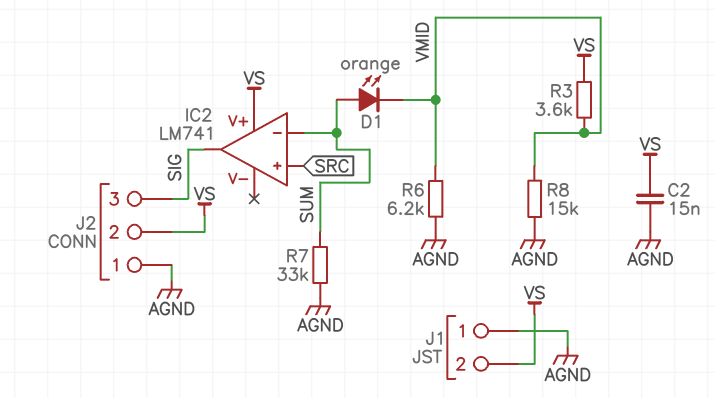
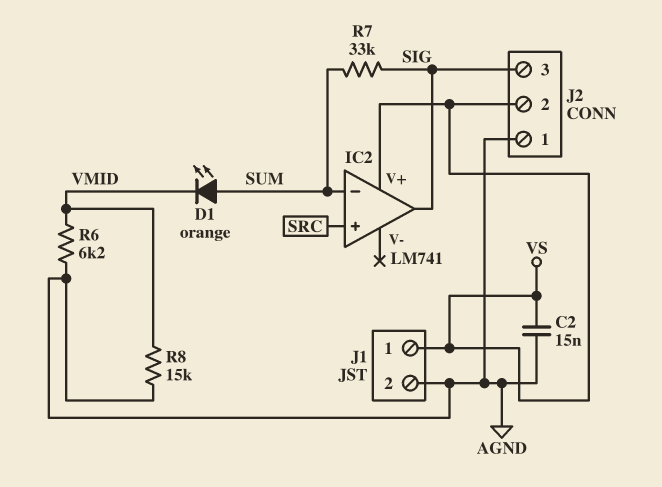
J1 pin 1: AGND -> VS
J1 pin 2: VS -> AGND
R3: 3.6k (VMID, VS) -> none
R7: 33k (AGND, SUM) -> 33k (SIG, SUM)

